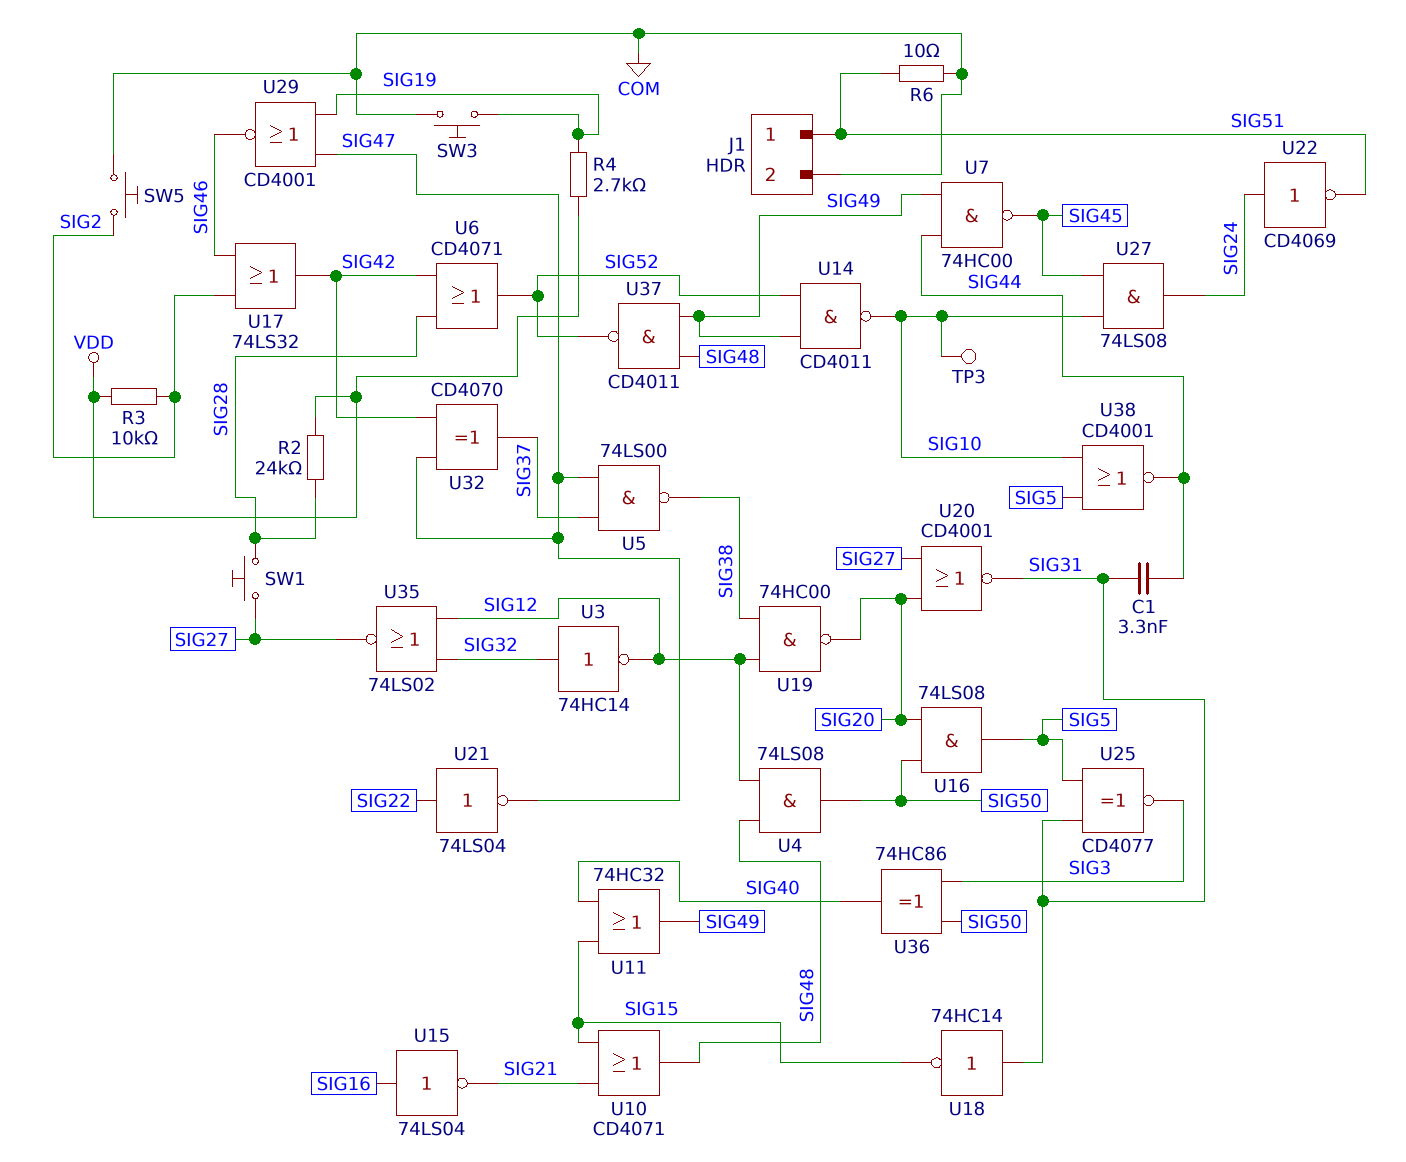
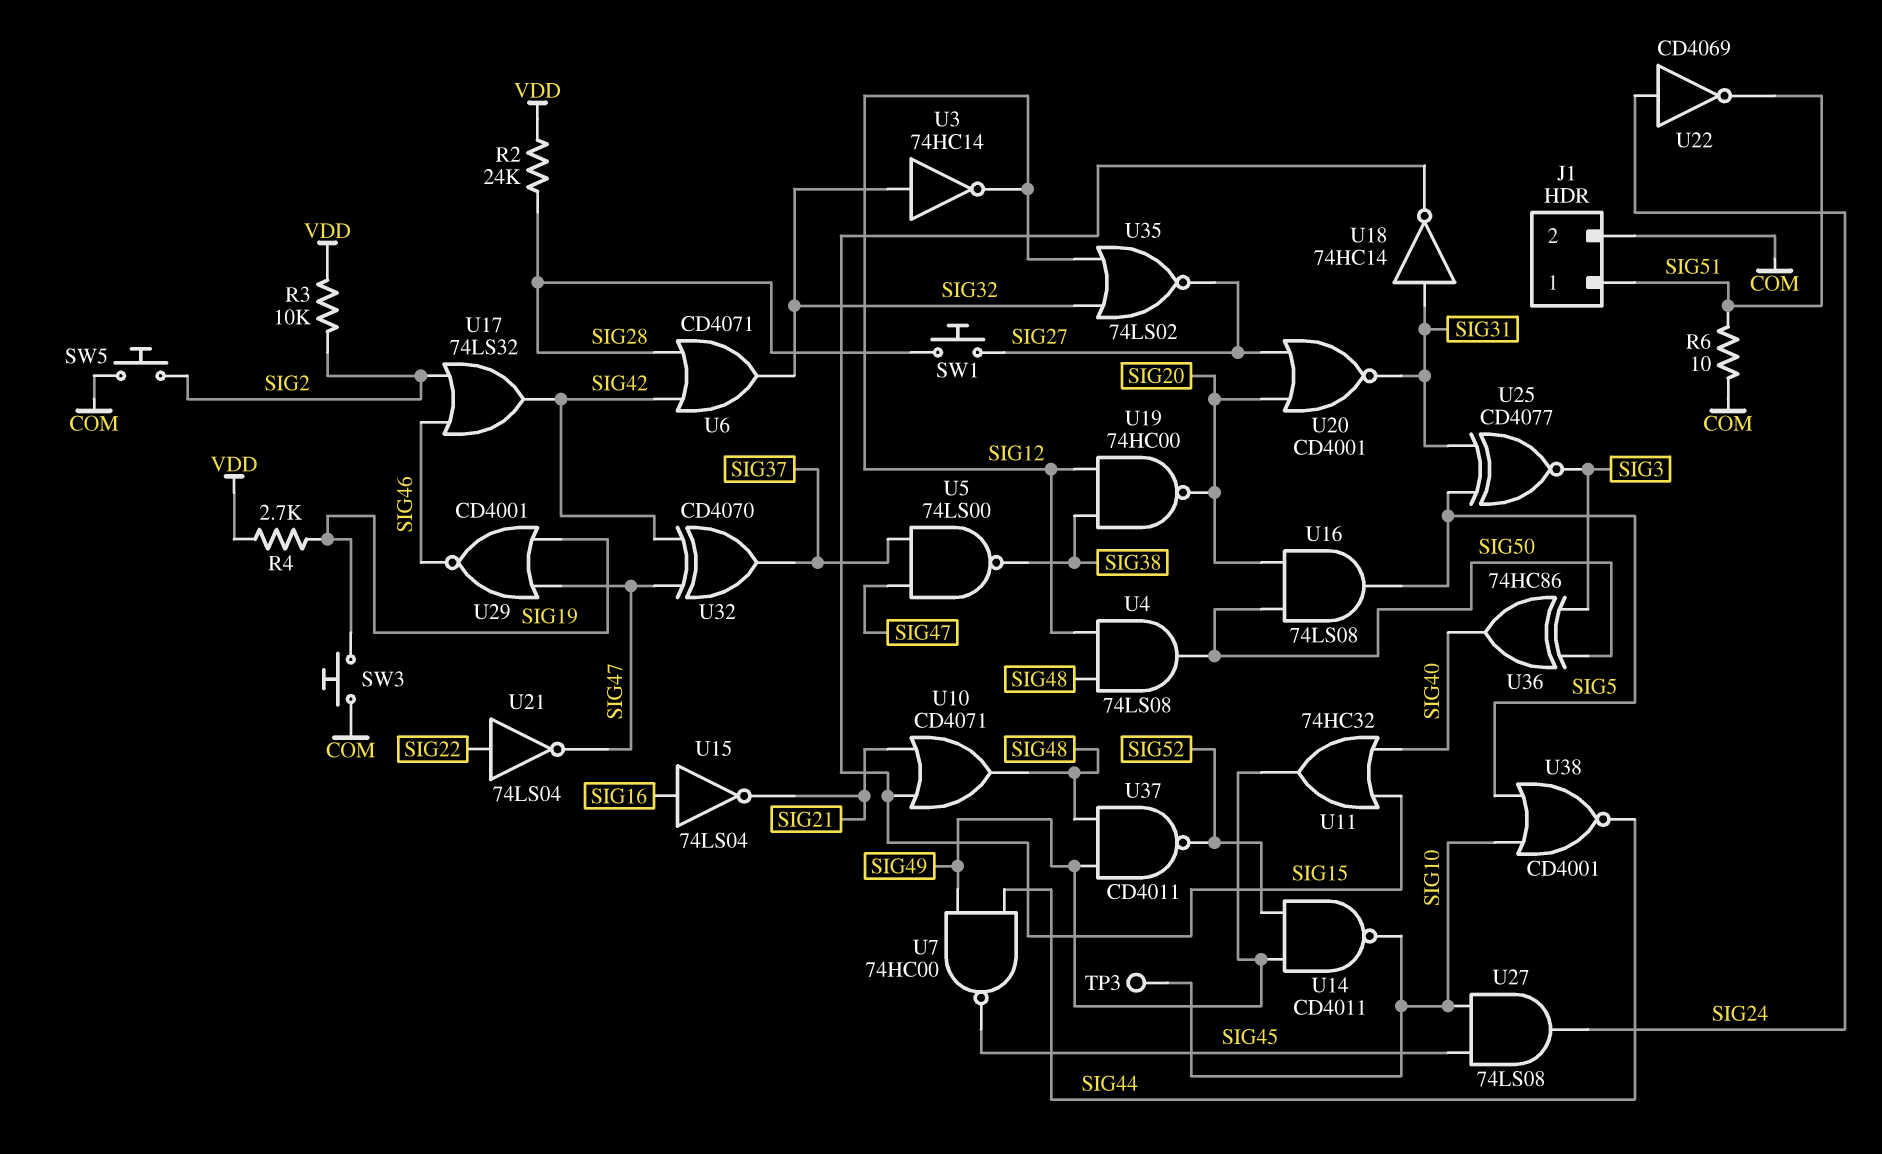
C1: 3.3nF (SIG31, SIG44) -> none
U6: OR CD4071 (in SIG28, in SIG42, out SIG52) -> OR CD4071 (in SIG28, in SIG42, out SIG32)

